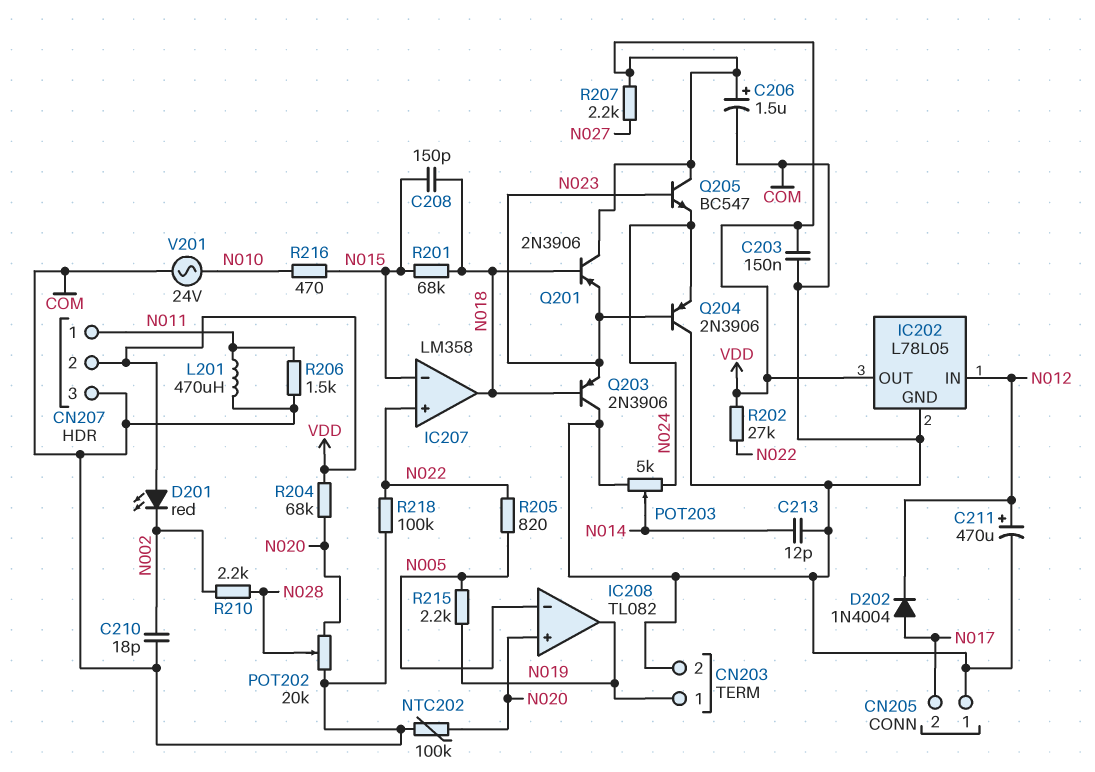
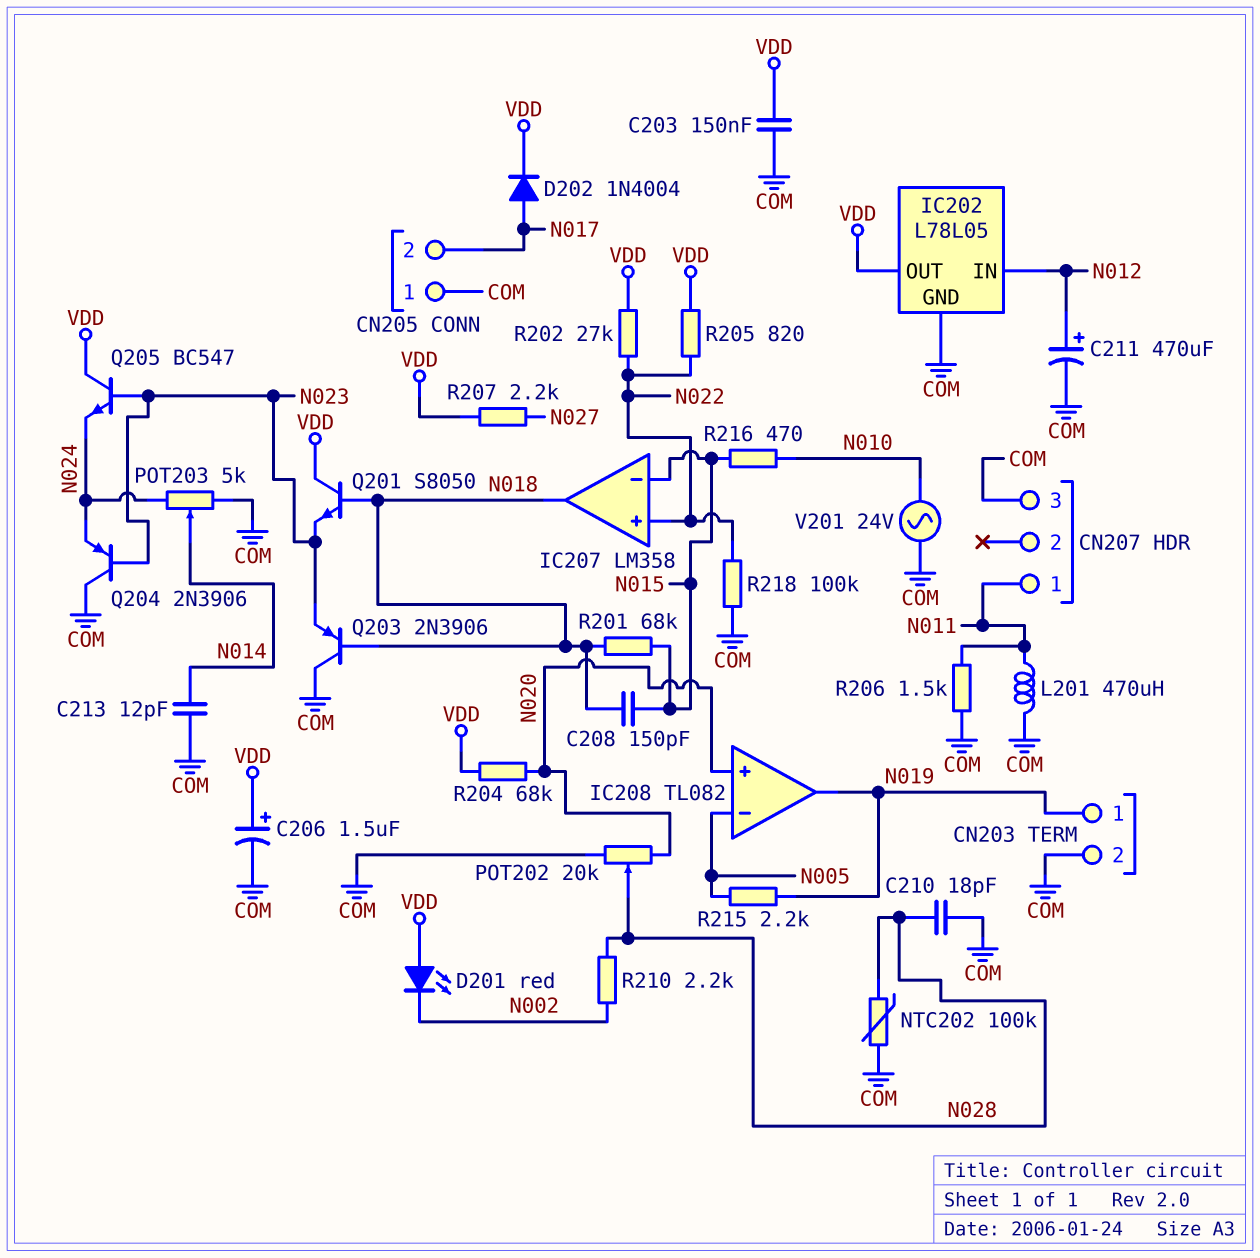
C210: 18pF (COM, N002) -> 18pF (COM, N028)
CN207 pin 2: VDD -> none
D202: diode 1N4004 (A N017, K N012) -> diode 1N4004 (A N017, K VDD)
NTC202: 100k (COM, N020) -> 100k (COM, N028)
Q201: PNP 2N3906 (B N018, C VDD, E N023) -> NPN S8050 (B N018, C VDD, E N023)
R205: 820 (N005, N022) -> 820 (N022, VDD)

